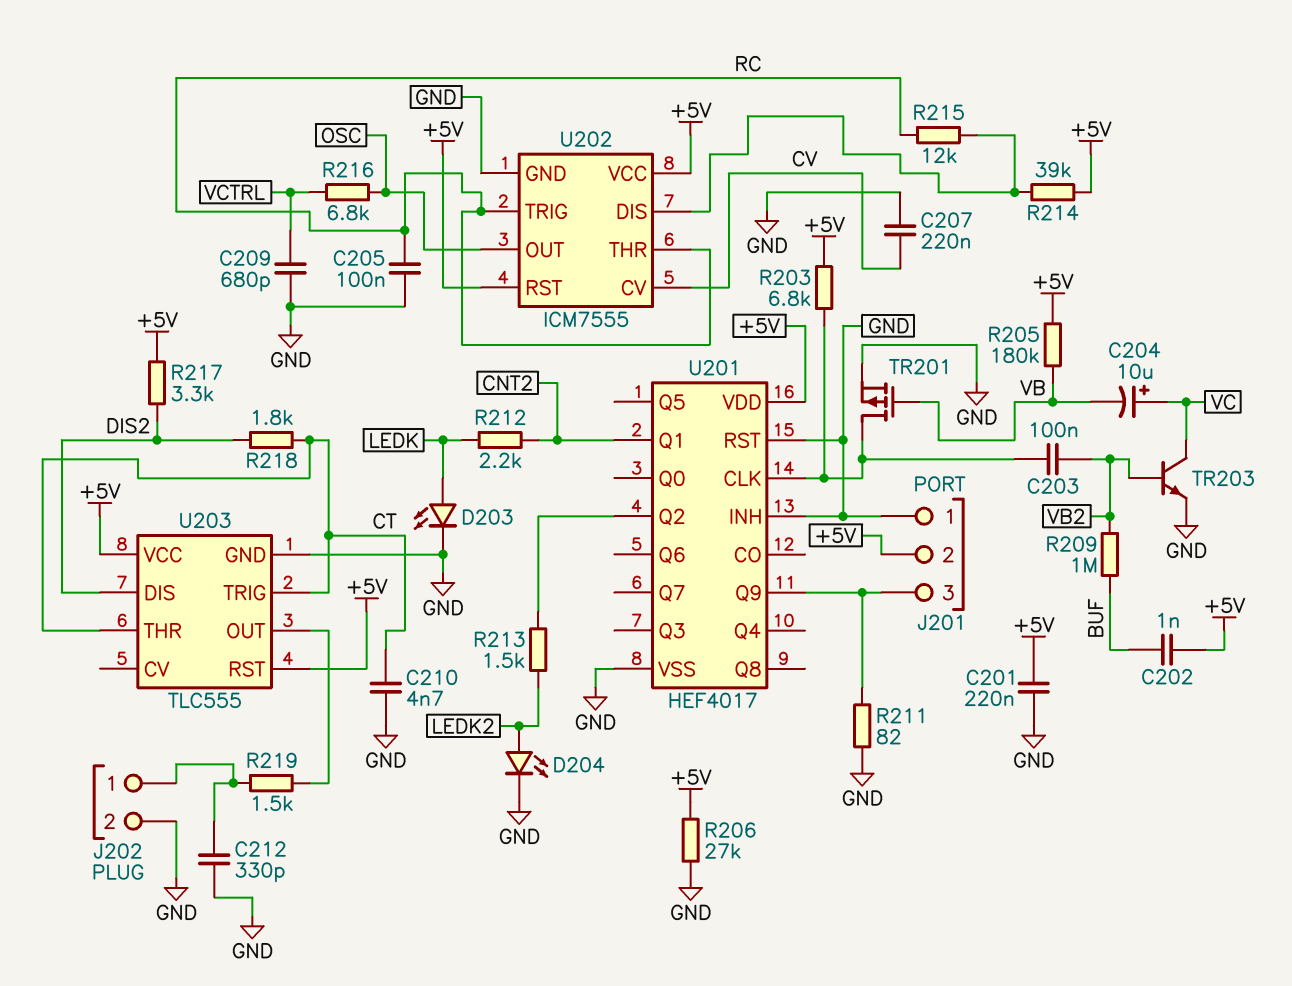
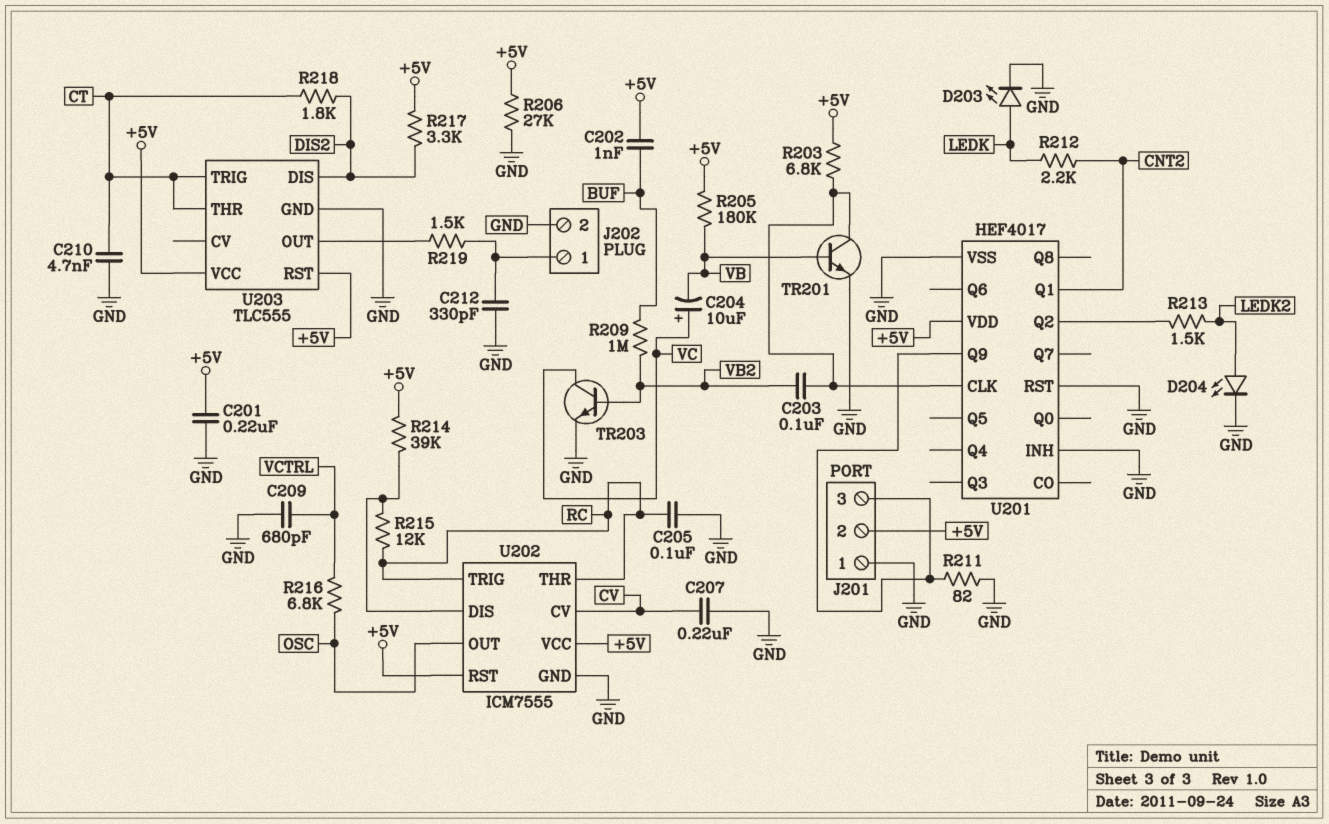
TR201: PMOS (G VB, D U201/CLK, S GND) -> NPN (B VB, C U201/CLK, E GND)

